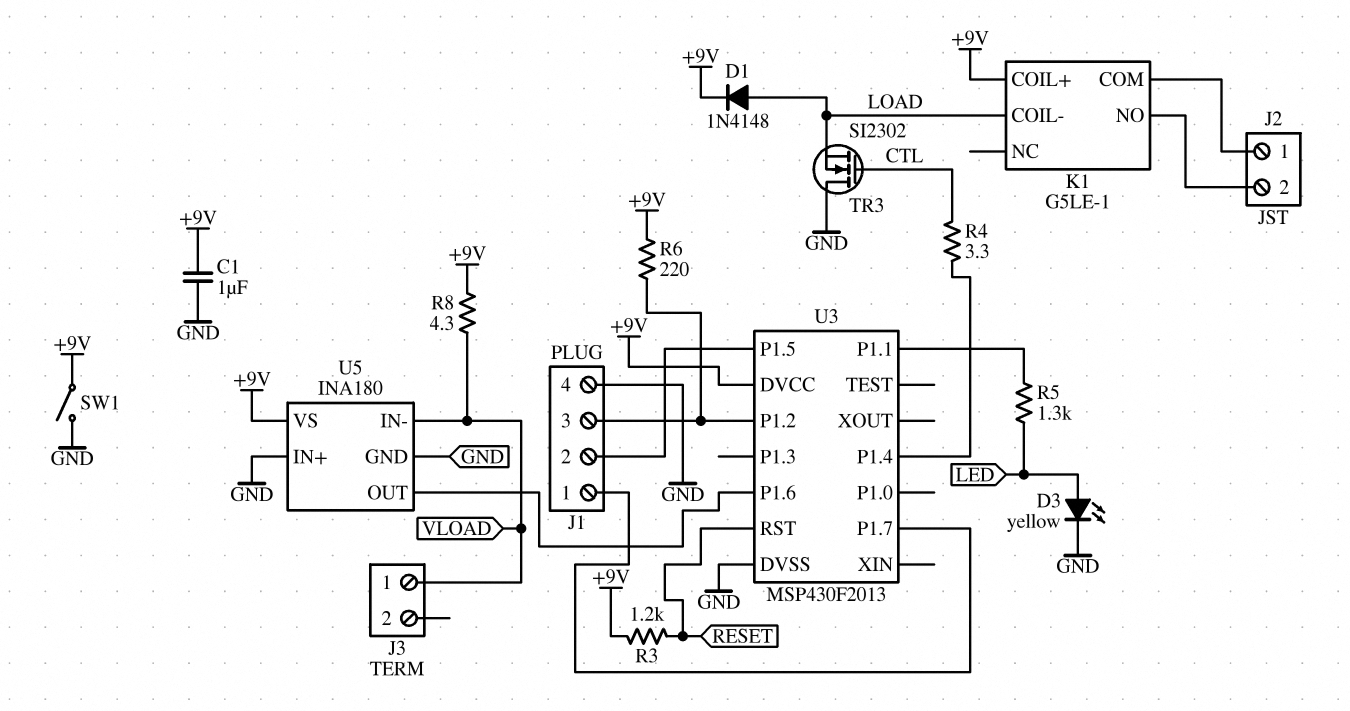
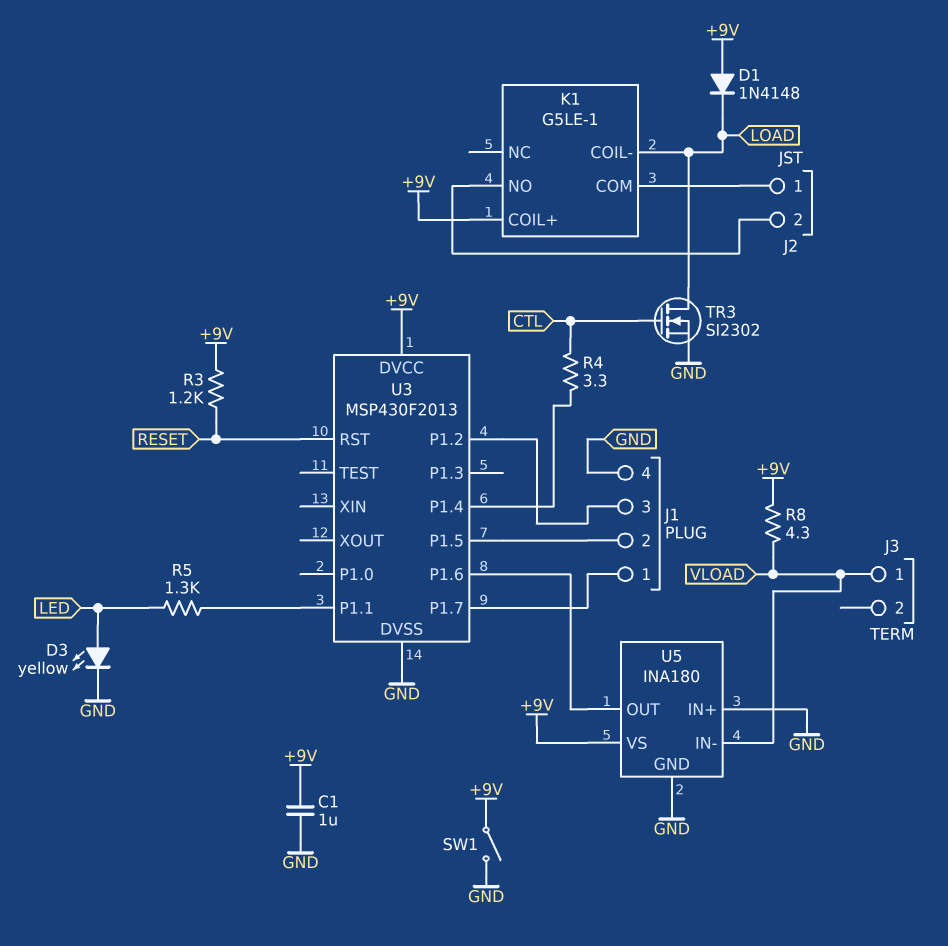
D1: diode 1N4148 (A LOAD, K +9V) -> diode 1N4148 (A +9V, K LOAD)
R6: 220 (+9V, J1/3) -> none
TR3: NMOS SI2302 (G CTL, D GND, S LOAD) -> NMOS SI2302 (G CTL, D LOAD, S GND)

